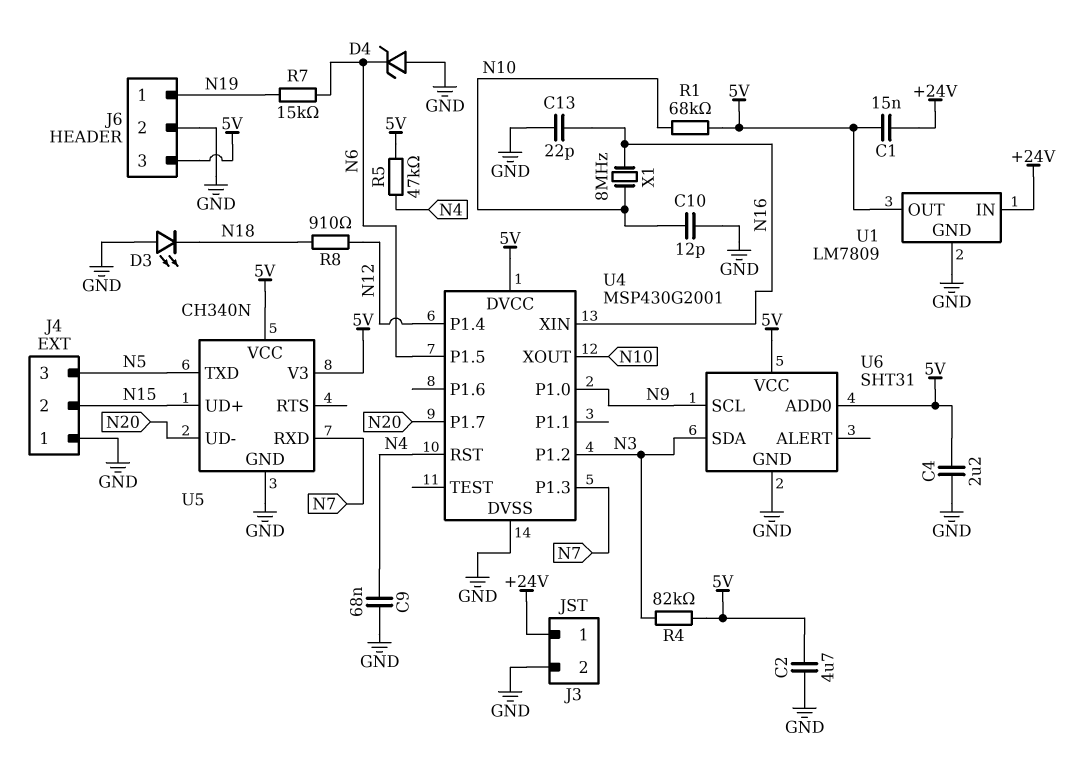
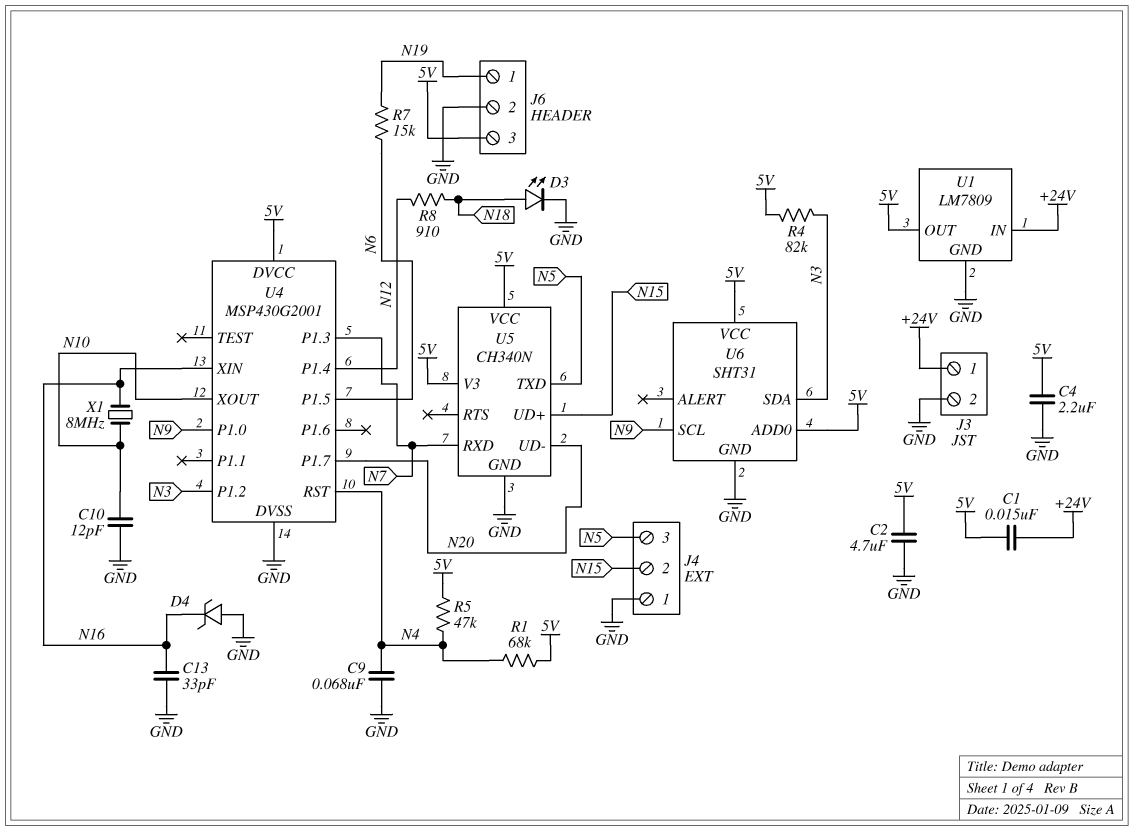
C13: 22pF (GND, N16) -> 33pF (GND, N16)
D3: LED (A GND, K N18) -> LED (A N18, K GND)
D4: zener (A GND, K N6) -> zener (A GND, K N16)
R1: 68k (5V, N10) -> 68k (5V, N4)

